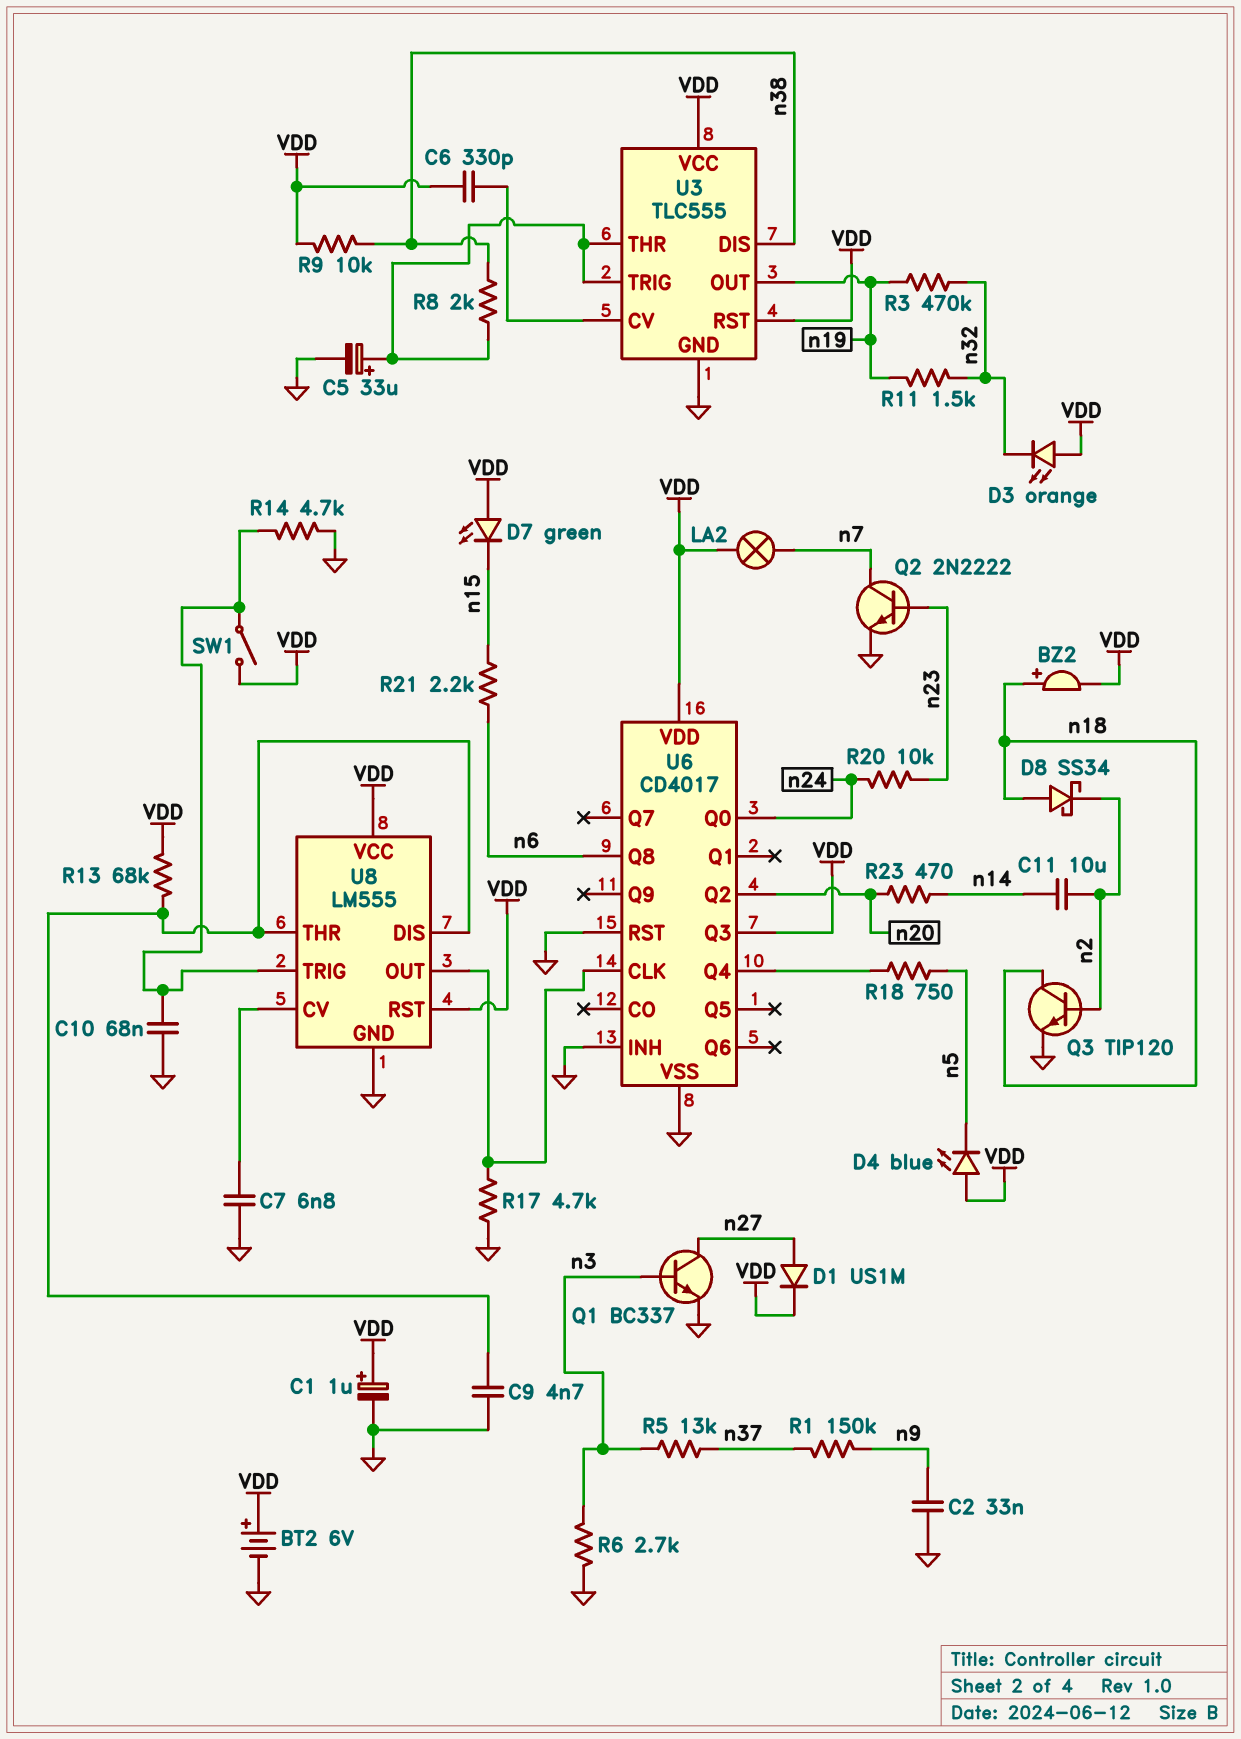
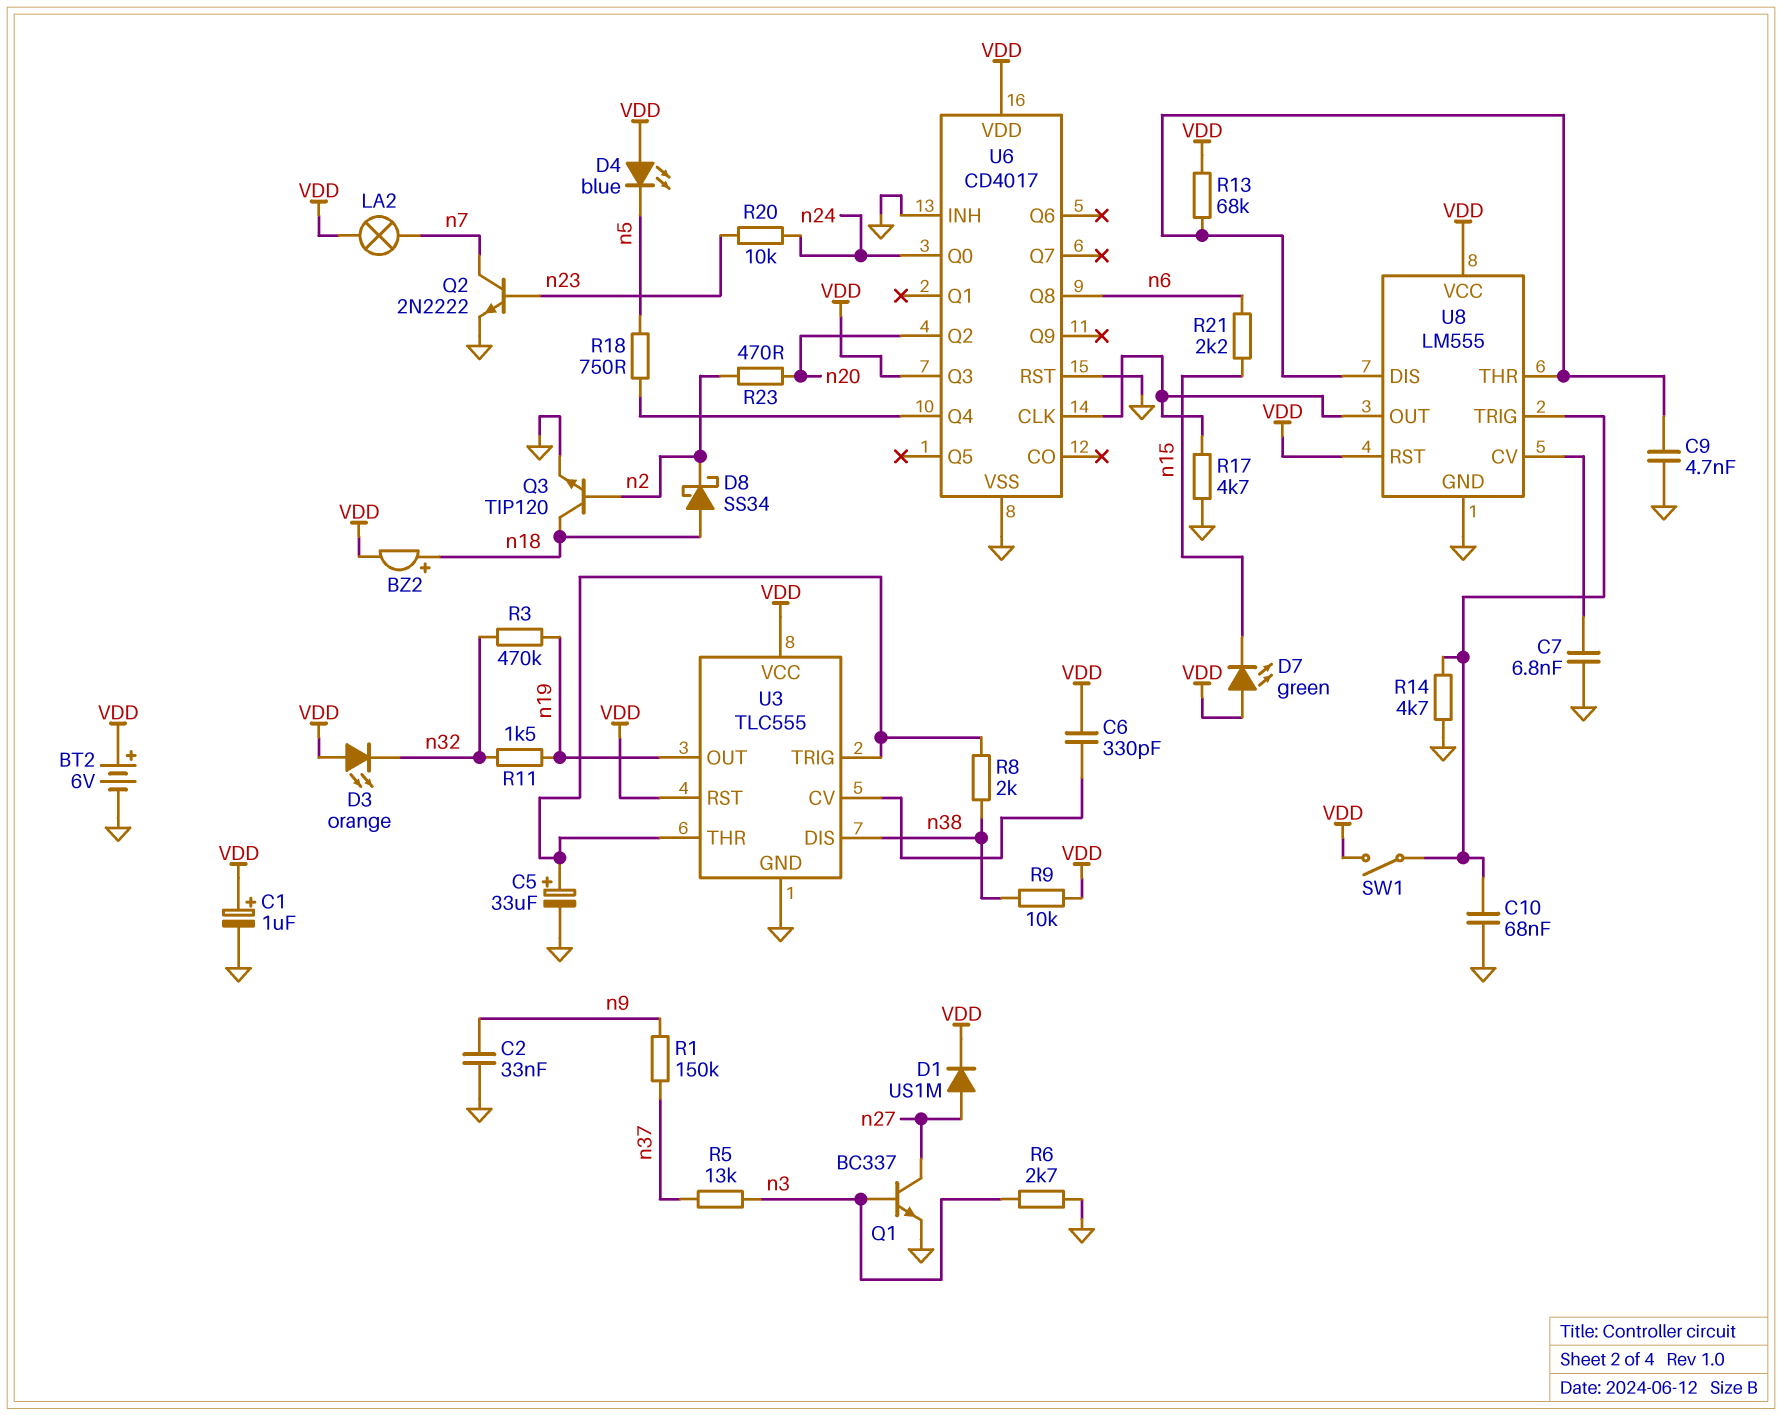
C11: 10uF (n2, n14) -> none
R23: 470 (n14, n20) -> 470 (n2, n20)

